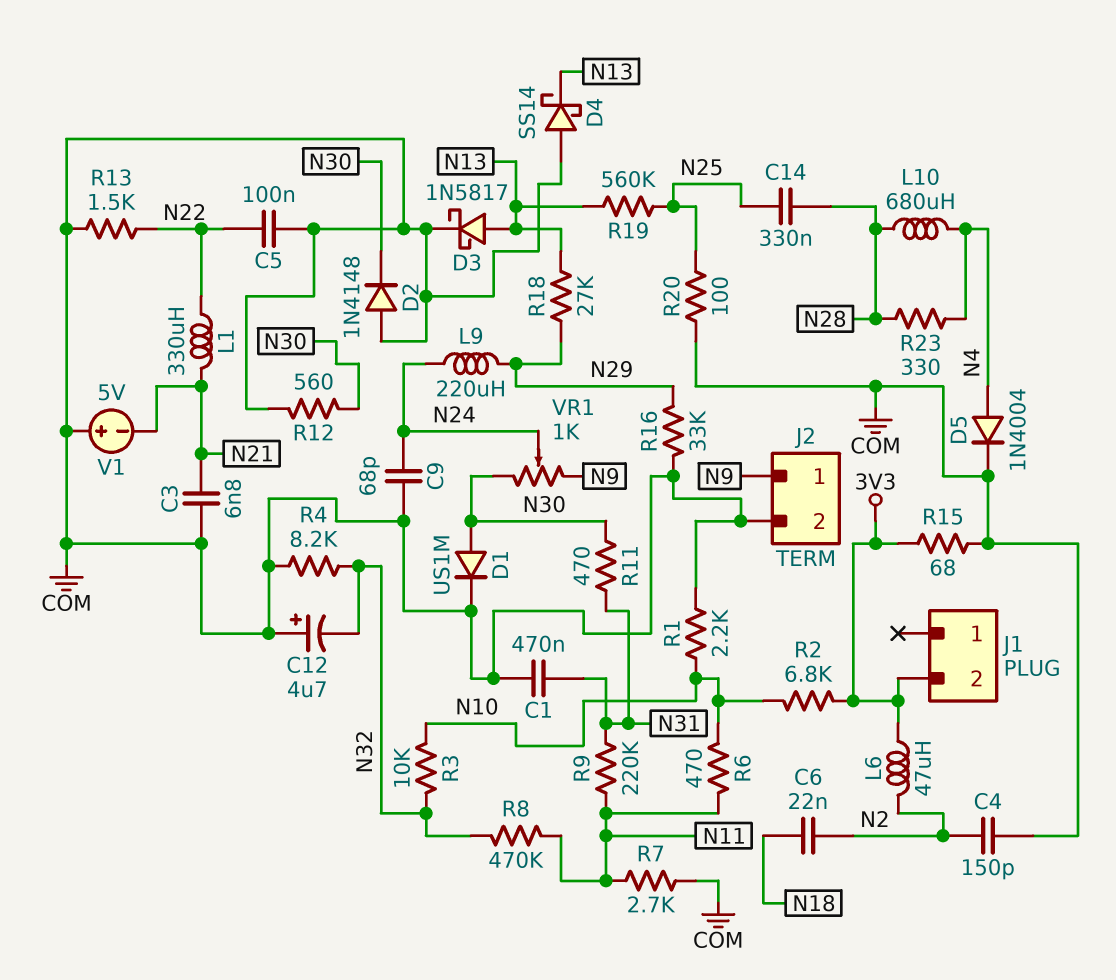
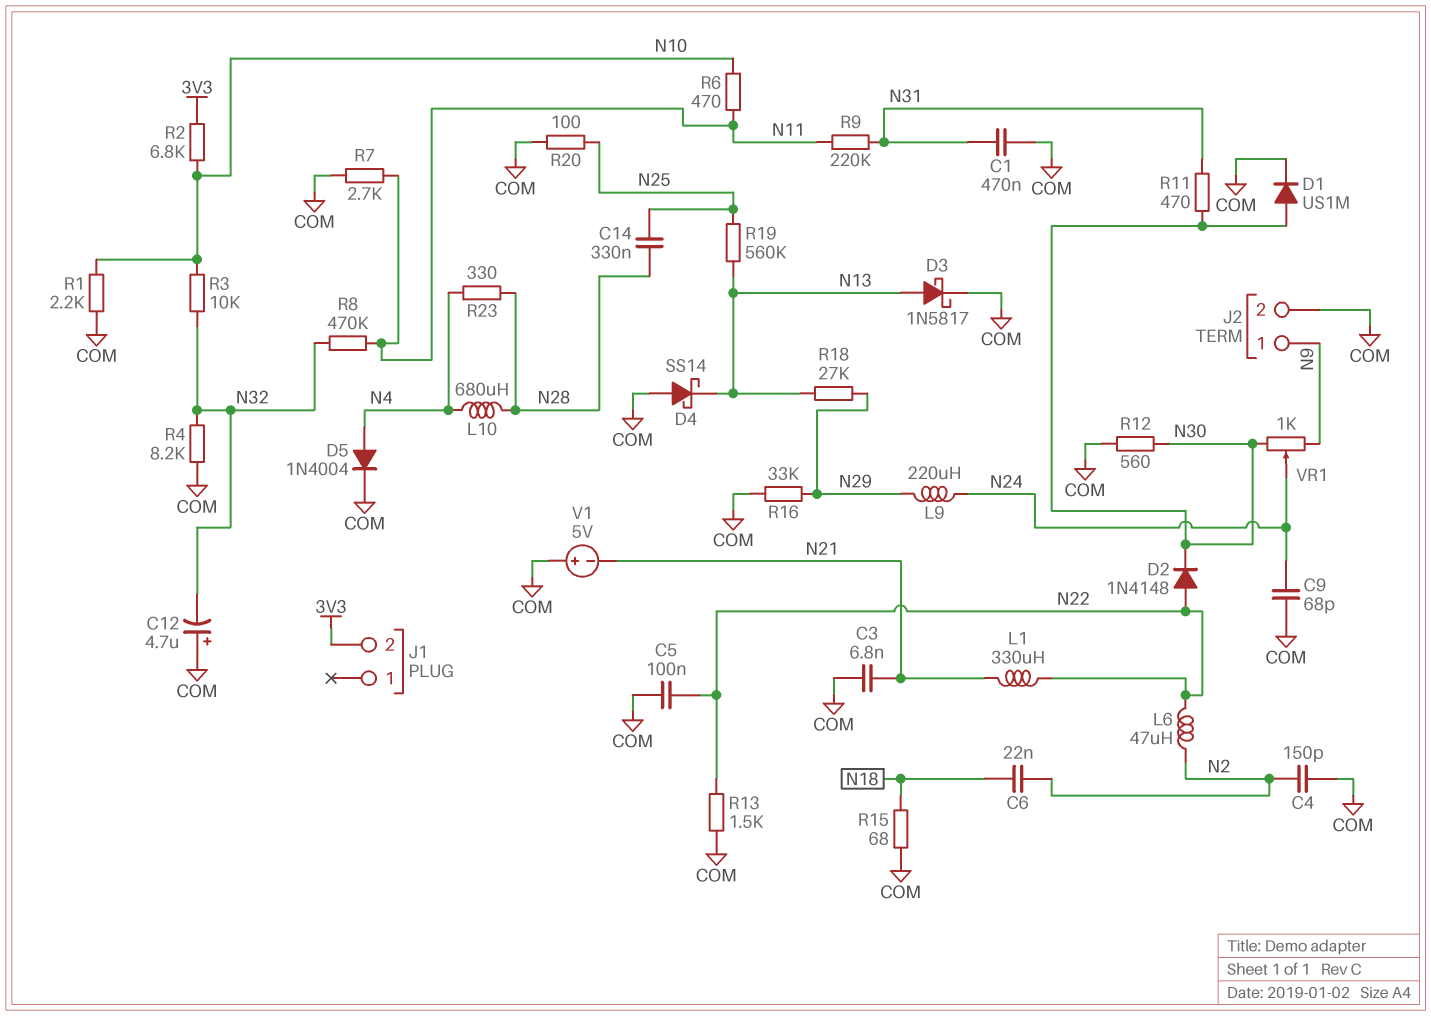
D2: diode 1N4148 (A COM, K N30) -> diode 1N4148 (A N22, K N30)
L6: 47uH (3V3, N2) -> 47uH (N2, N22)
R15: 68 (3V3, COM) -> 68 (COM, N18)

